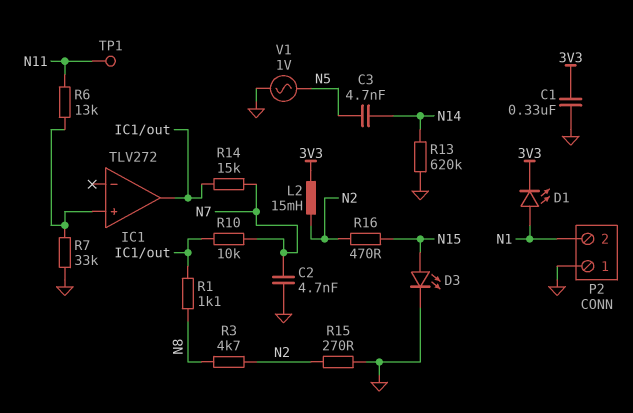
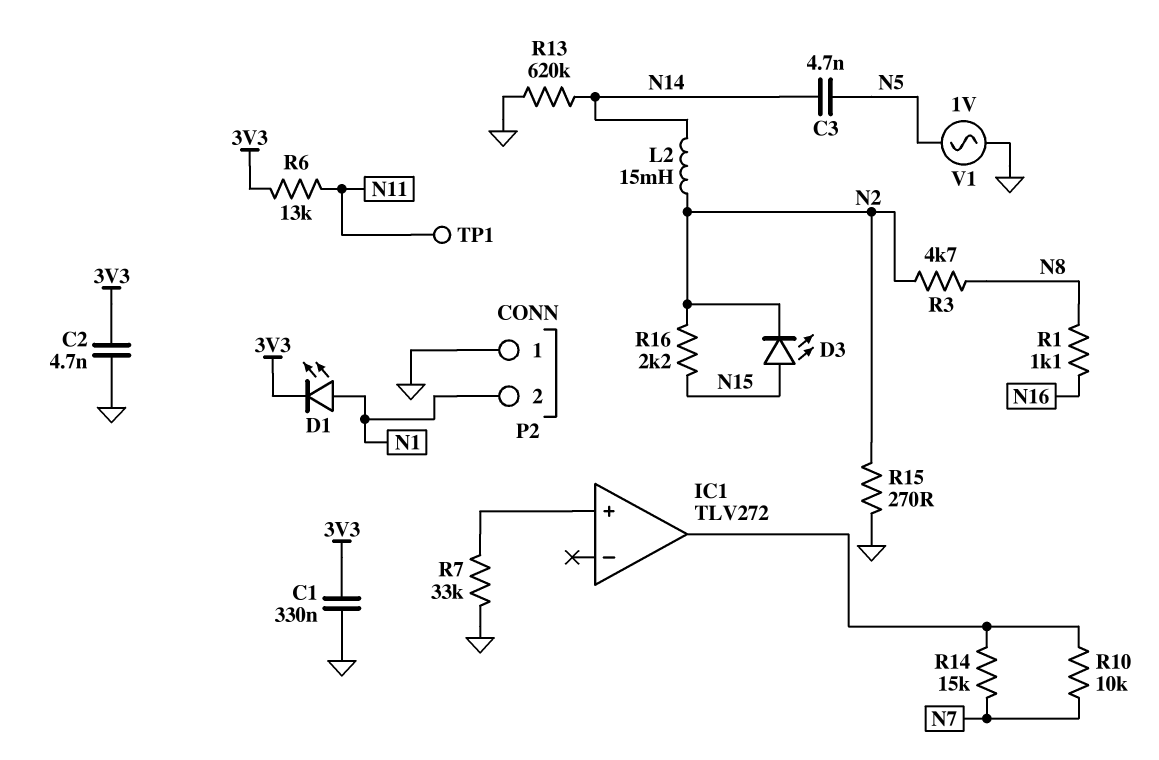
C2: 4.7nF (GND, N7) -> 4.7nF (3V3, GND)
D3: LED (A N15, K GND) -> LED (A N15, K N2)
L2: 15mH (3V3, N2) -> 15mH (N2, N14)
R1: 1.1k (IC1/out, N8) -> 1.1k (N8, N16)
R6: 13k (IC1/in+, N11) -> 13k (3V3, N11)
R16: 470 (N2, N15) -> 2.2k (N2, N15)

